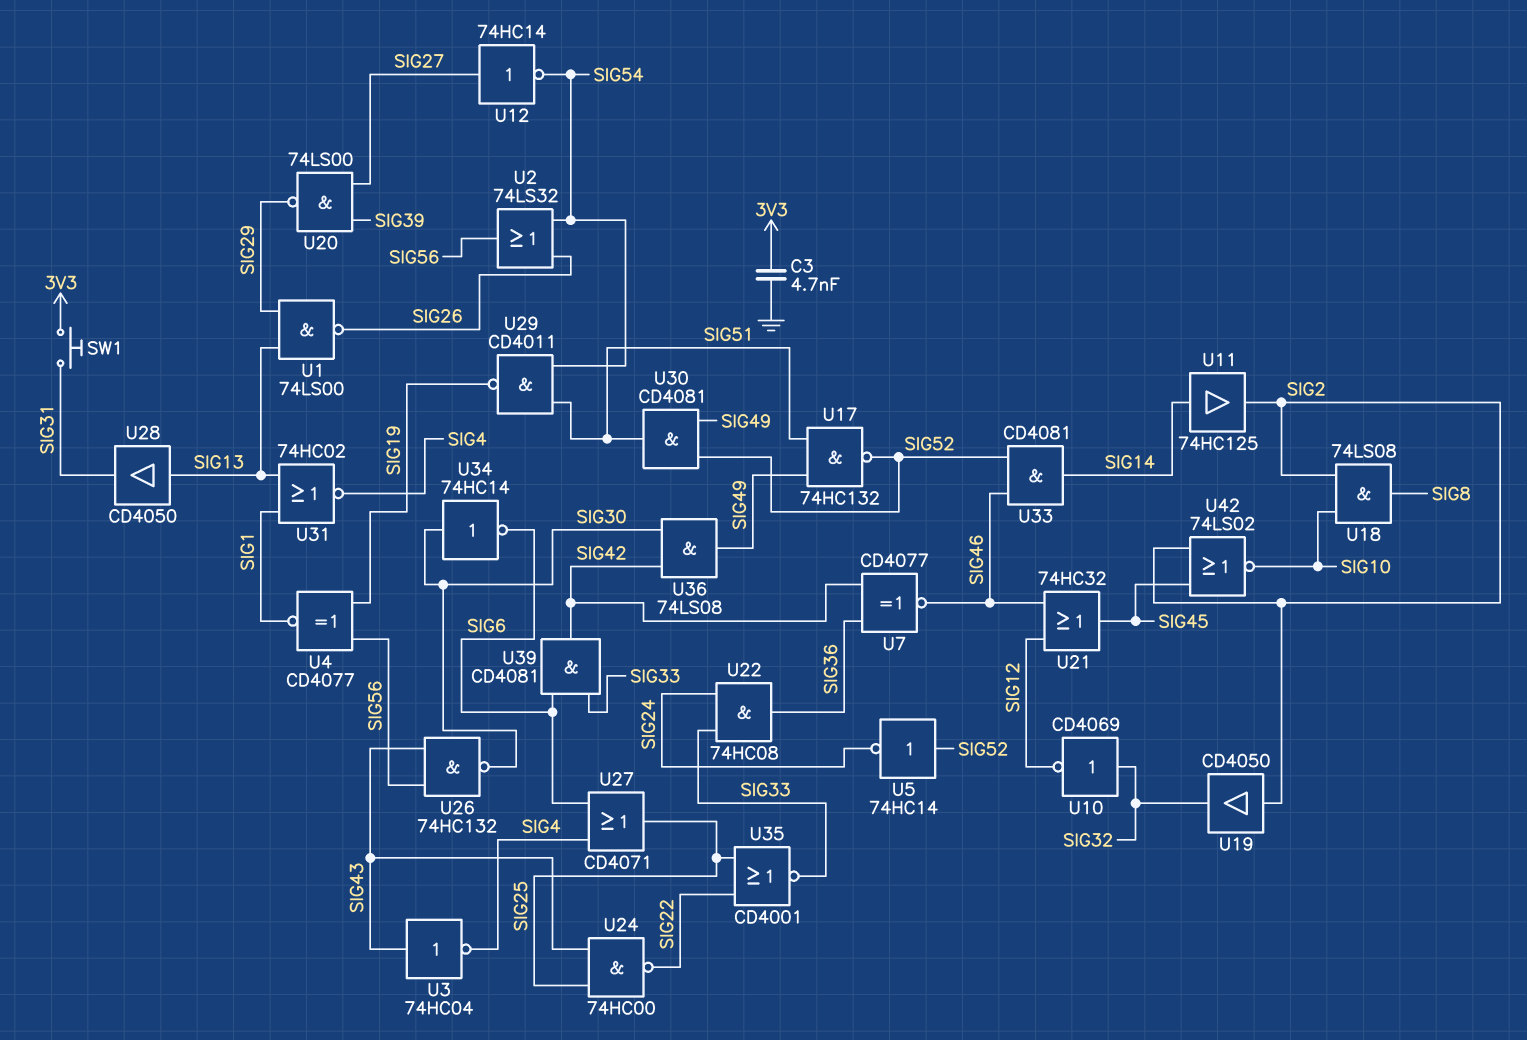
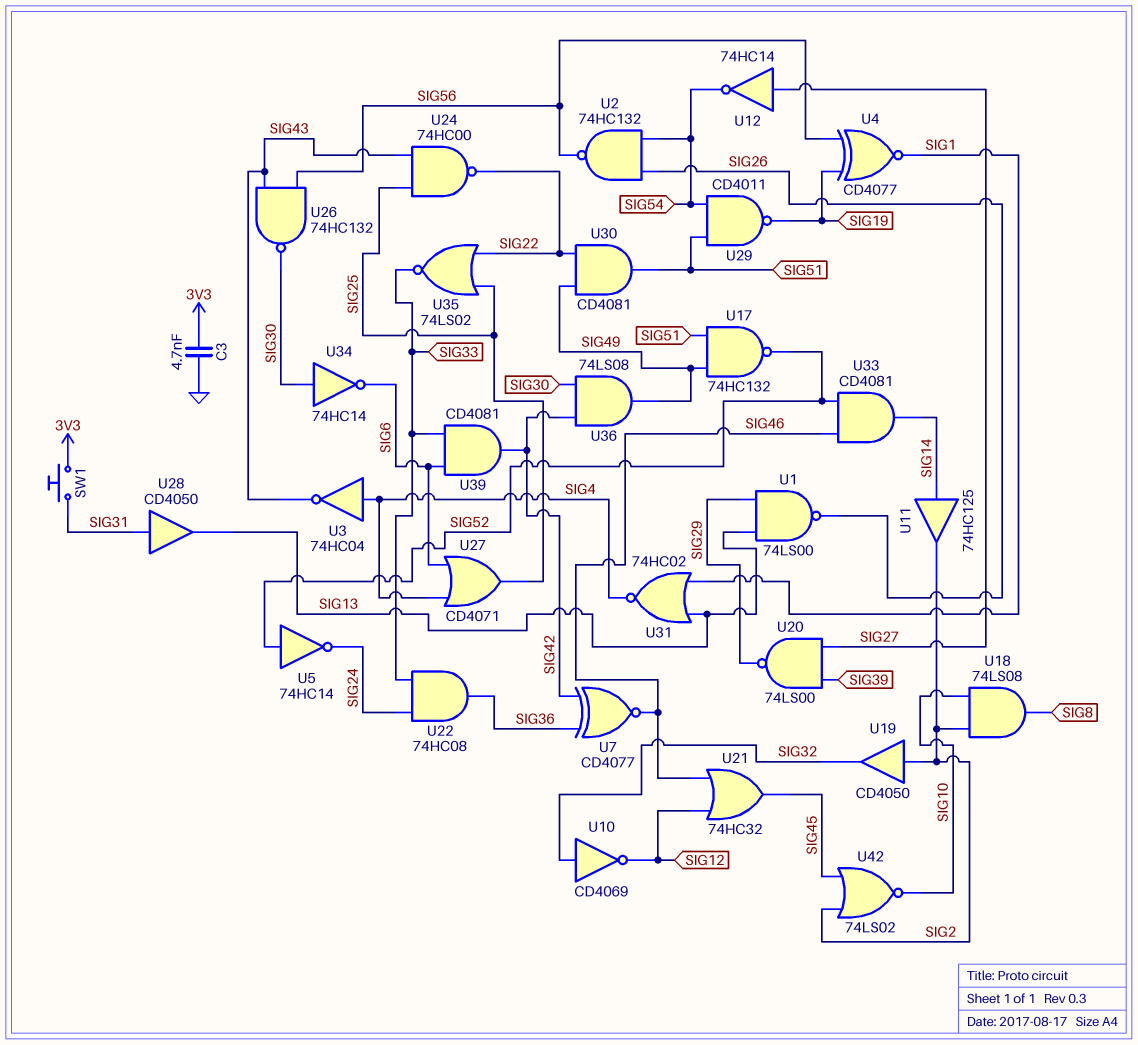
U2: OR 74LS32 (in SIG26, in SIG54, out SIG56) -> NAND 74HC132 (in SIG26, in SIG54, out SIG56)
U3: NOT 74HC04 (in SIG43, out SIG4) -> NOT 74HC04 (in SIG4, out SIG43)
U28: buffer CD4050 (in SIG13, out SIG31) -> buffer CD4050 (in SIG31, out SIG13)
U30: AND CD4081 (in SIG49, in SIG52, out SIG51) -> AND CD4081 (in SIG22, in SIG49, out SIG51)
U35: NOR CD4001 (in SIG22, in SIG25, out SIG33) -> NOR 74LS02 (in SIG22, in SIG25, out SIG33)

